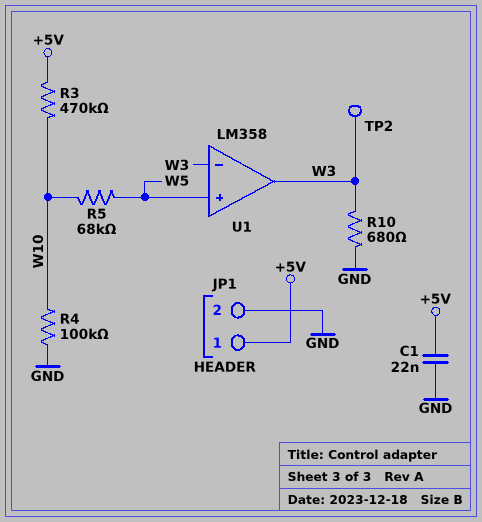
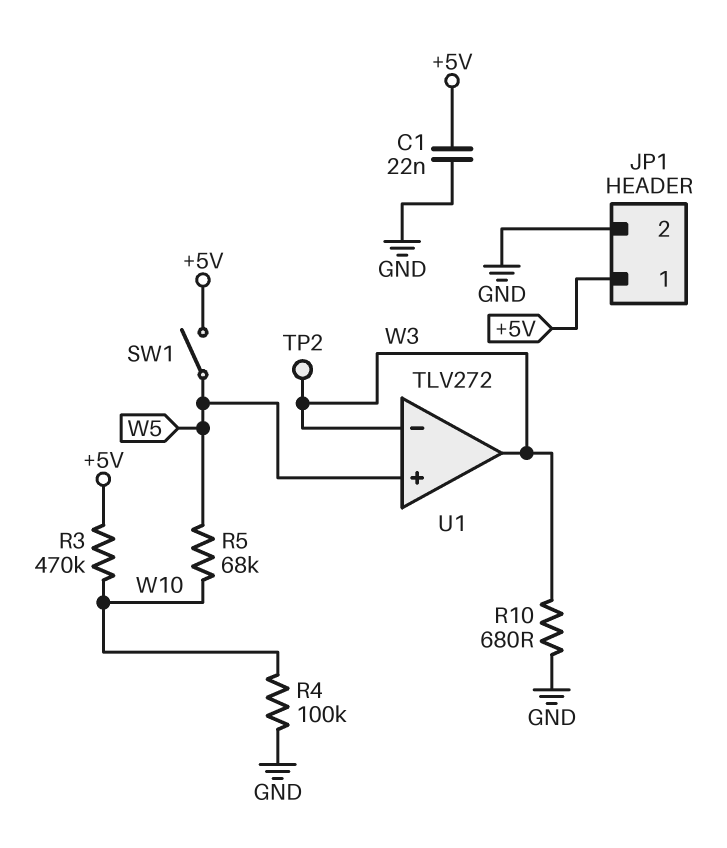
SW1: none -> switch (+5V, W5)
U1: LM358 -> TLV272

